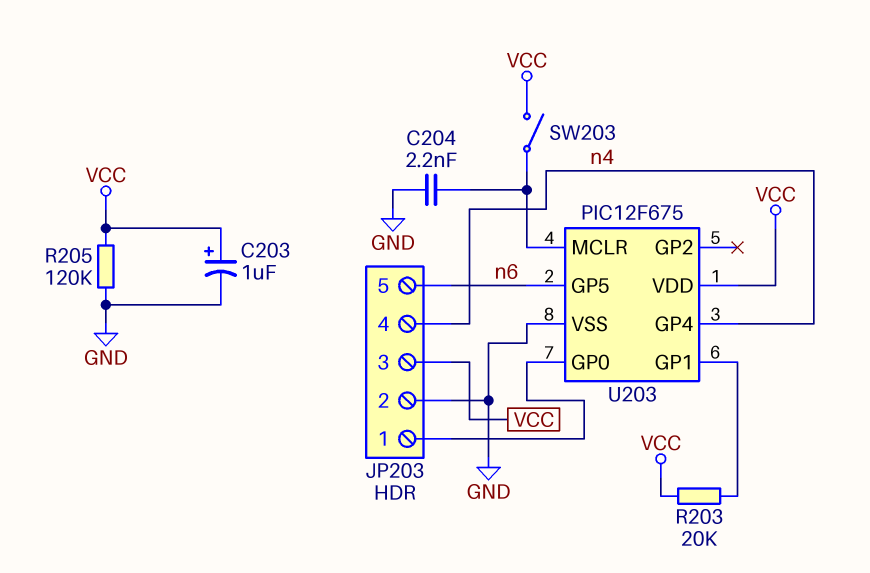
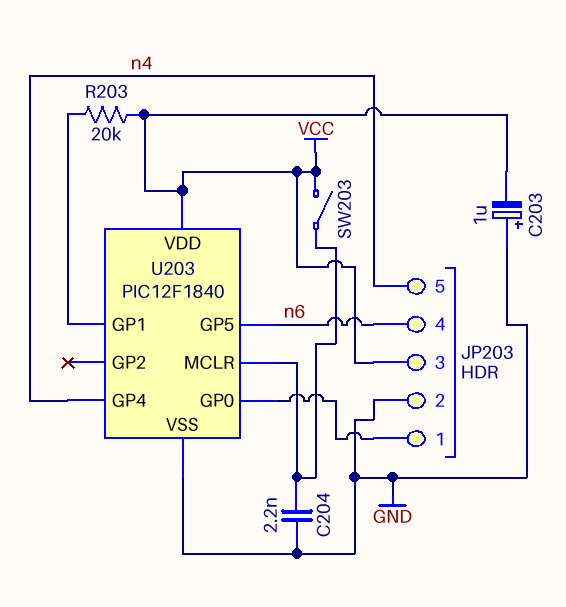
C203: 1uF (plus VCC, minus GND) -> 1uF (plus GND, minus VCC)
JP203 pin 4: n4 -> n6
JP203 pin 5: n6 -> n4
R205: 120k (GND, VCC) -> none
U203: PIC12F675 -> PIC12F1840

